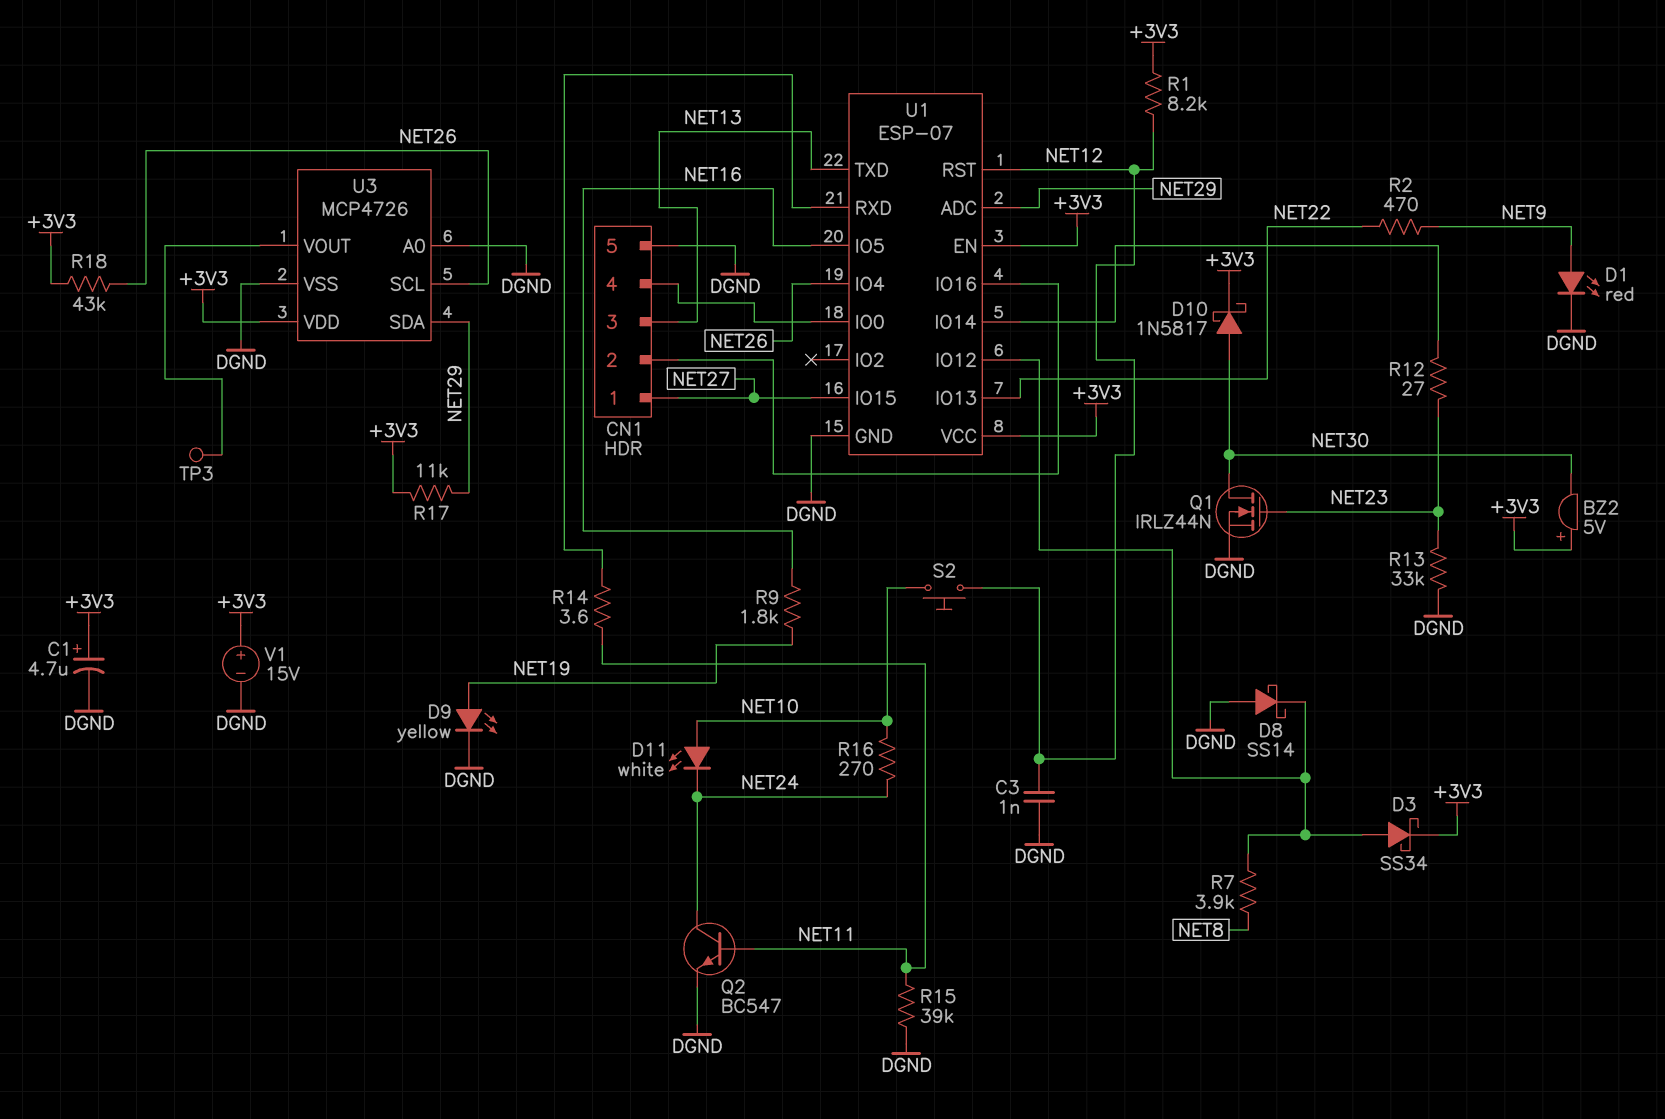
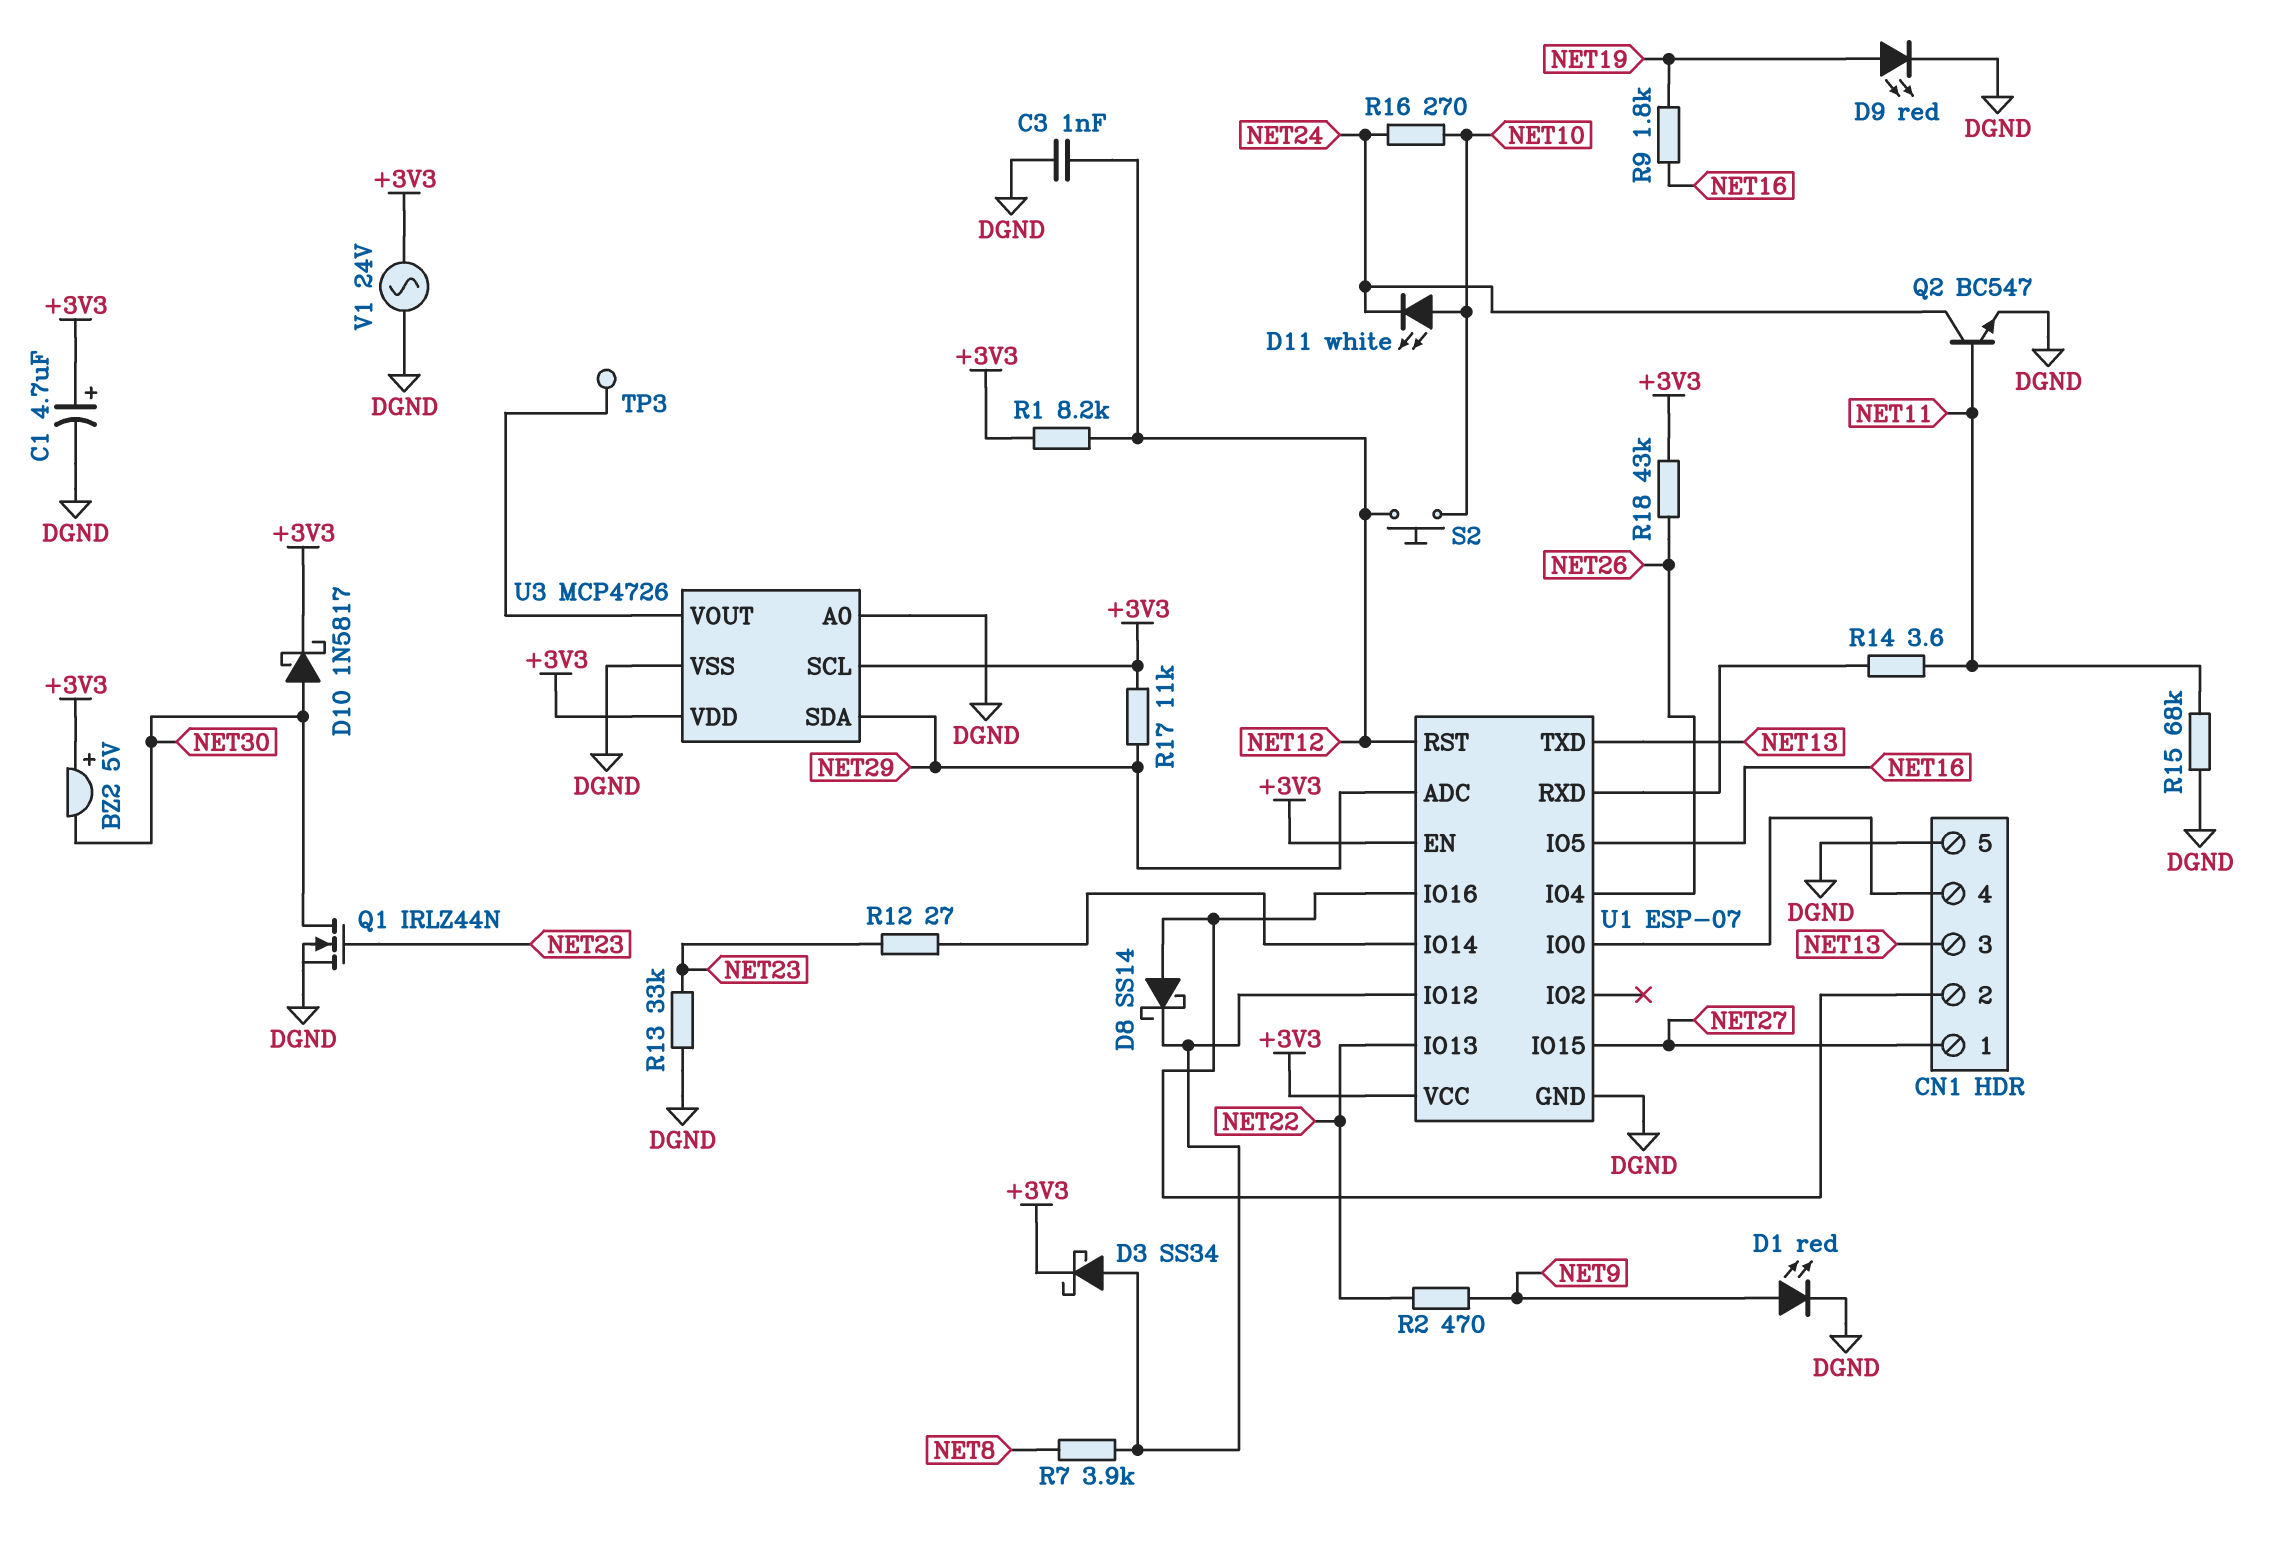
D8: schottky SS14 (A DGND, K U1/IO12) -> schottky SS14 (A CN1/2, K U1/IO12)
D9: LED yellow (A NET19, K DGND) -> LED red (A NET19, K DGND)
R15: 39k (DGND, NET11) -> 68k (DGND, NET11)
U3 pin SCL: NET26 -> +3V3
V1: 15V (plus +3V3, minus DGND) -> AC 24V (+3V3, DGND)

